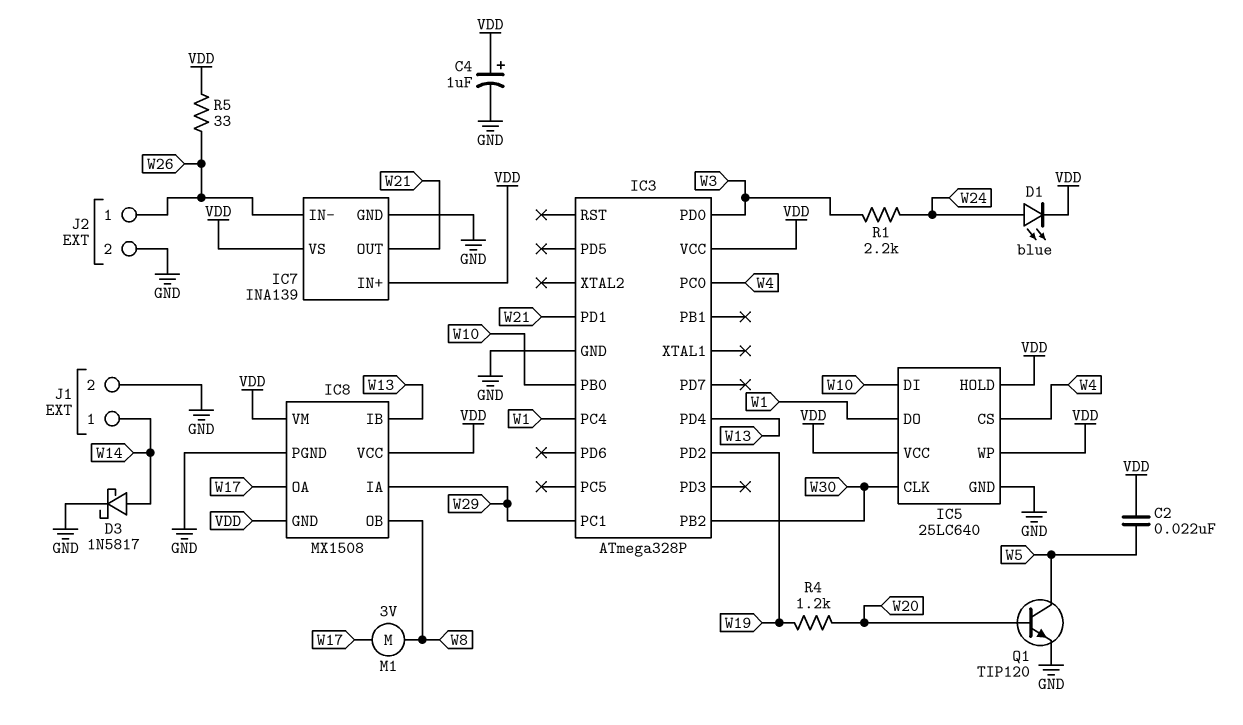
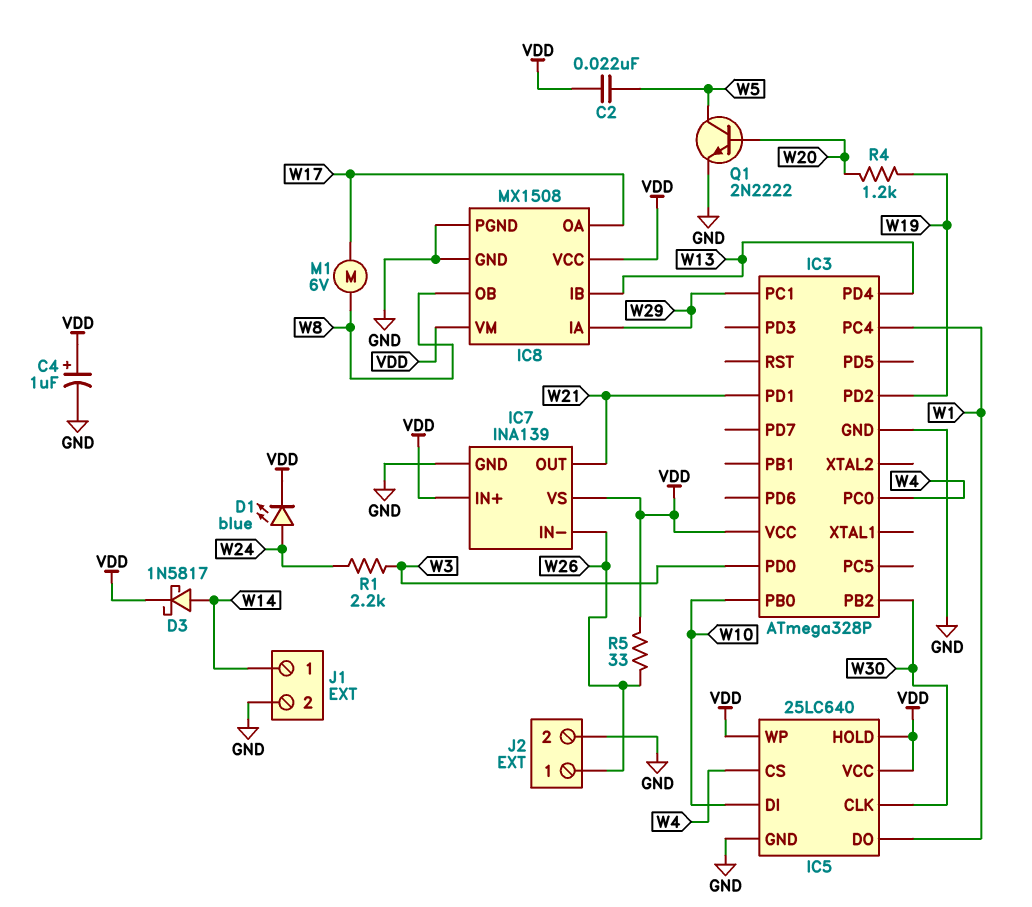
D3: schottky 1N5817 (A W14, K GND) -> schottky 1N5817 (A W14, K VDD)
IC8 pin GND: VDD -> GND
M1: motor 3V (W8, W17) -> motor 6V (W8, W17)
Q1: NPN TIP120 (B W20, C W5, E GND) -> NPN 2N2222 (B W20, C W5, E GND)

